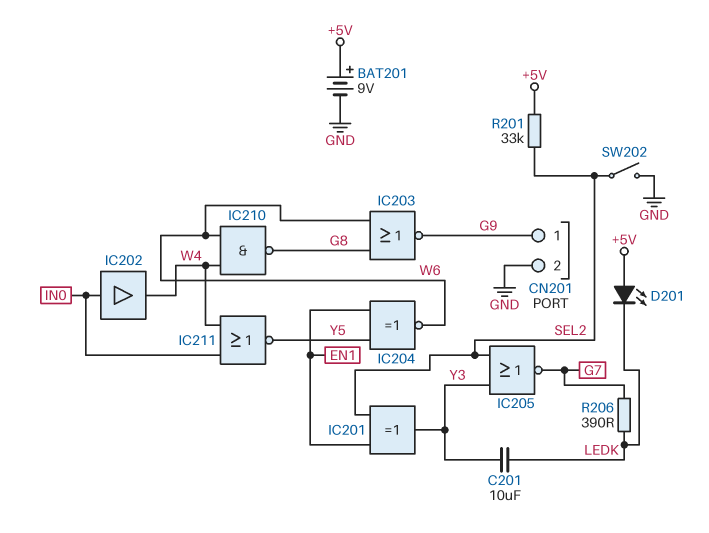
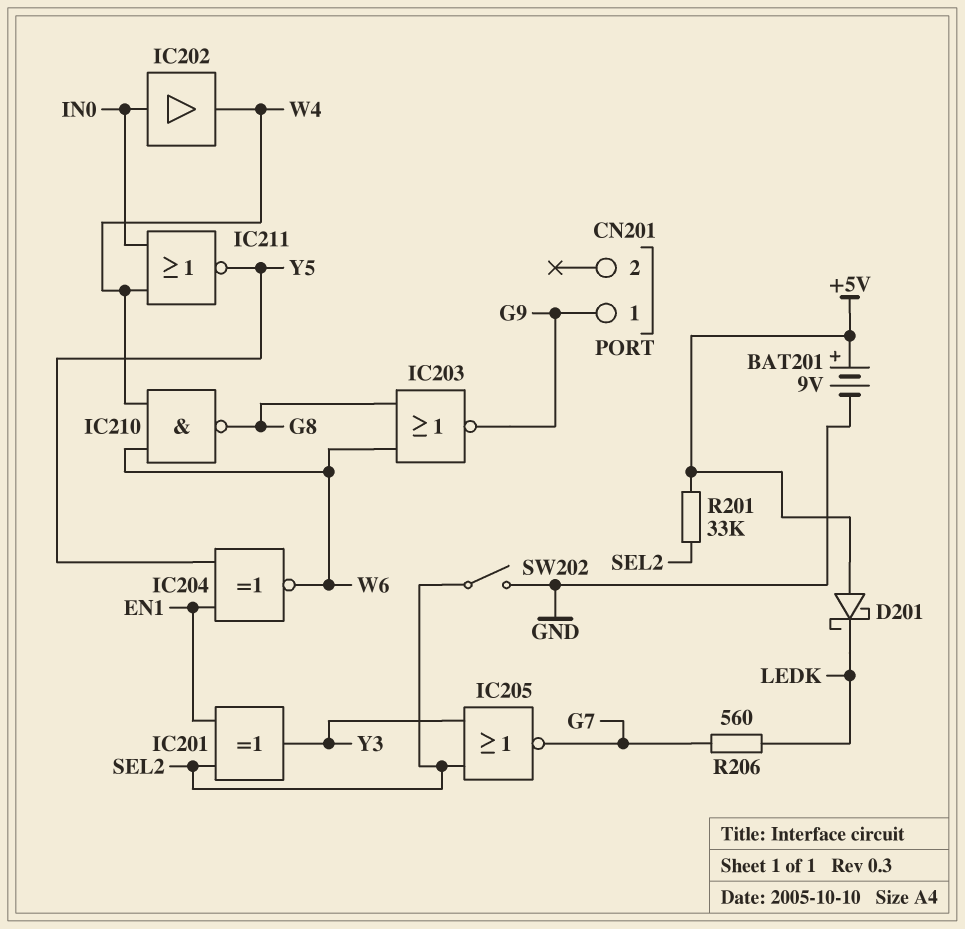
C201: 10uF (LEDK, Y3) -> none
CN201 pin 2: GND -> none
D201: LED (A +5V, K LEDK) -> schottky (A +5V, K LEDK)
R206: 390 (G7, LEDK) -> 560 (G7, LEDK)

